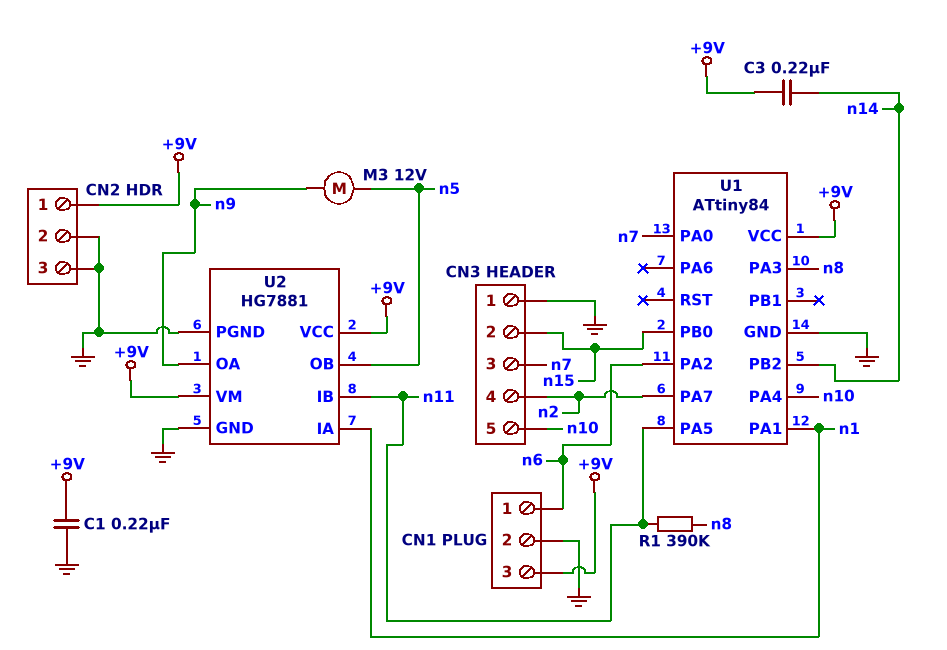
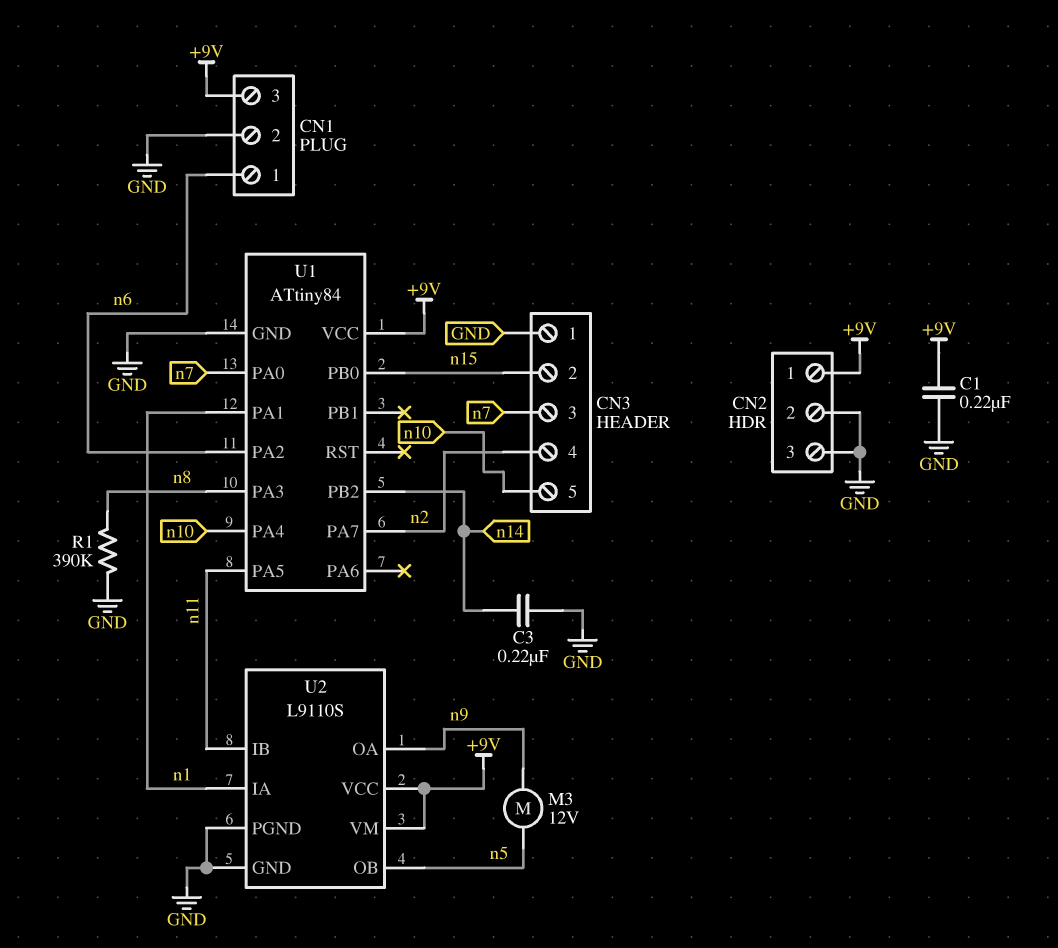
C3: 220nF (+9V, n14) -> 220nF (GND, n14)
R1: 390k (n8, n11) -> 390k (GND, n8)
U2: HG7881 -> L9110S

